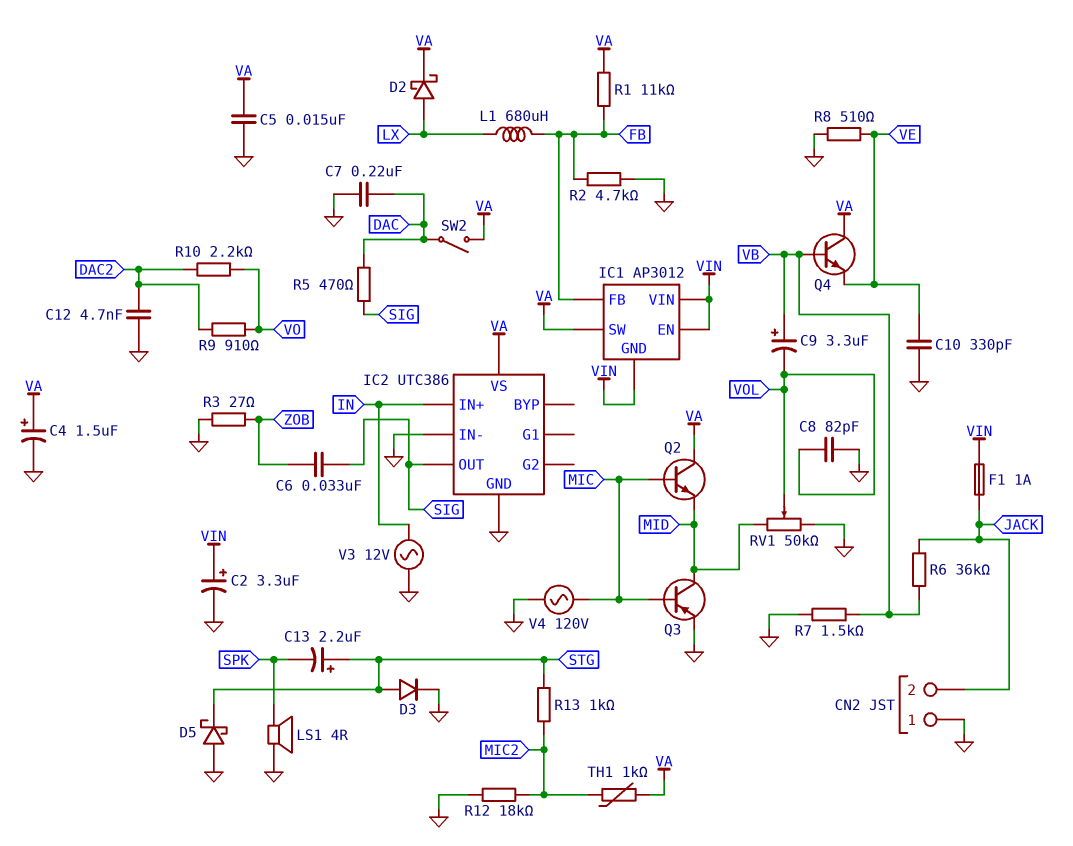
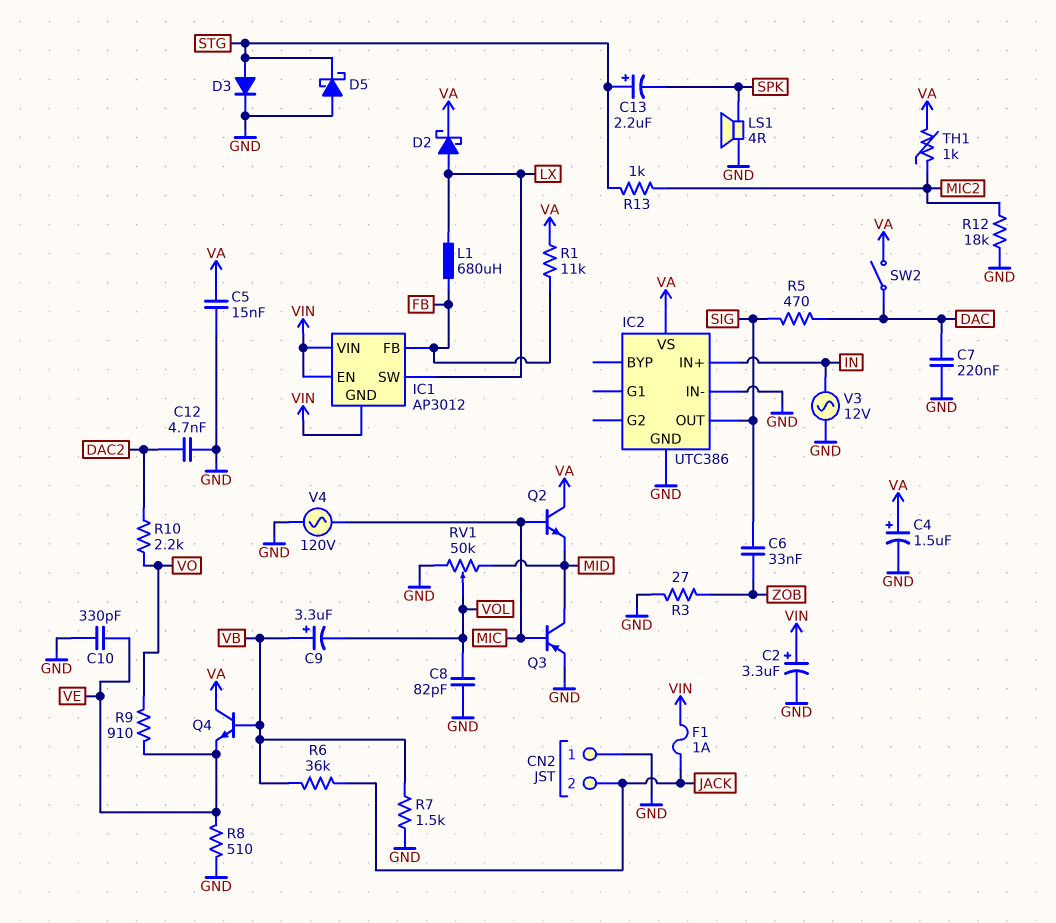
IC1 pin SW: VA -> LX
R2: 4.7k (FB, GND) -> none
R9: 910 (DAC2, VO) -> 910 (VE, VO)

